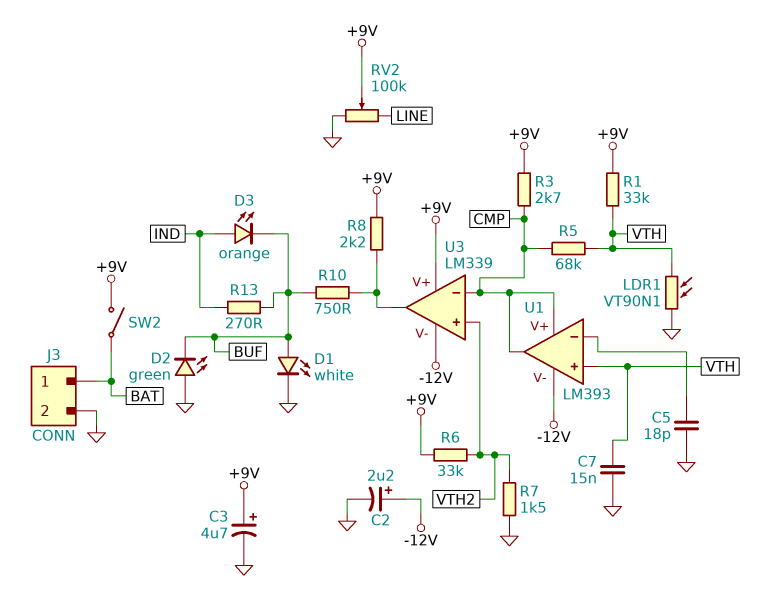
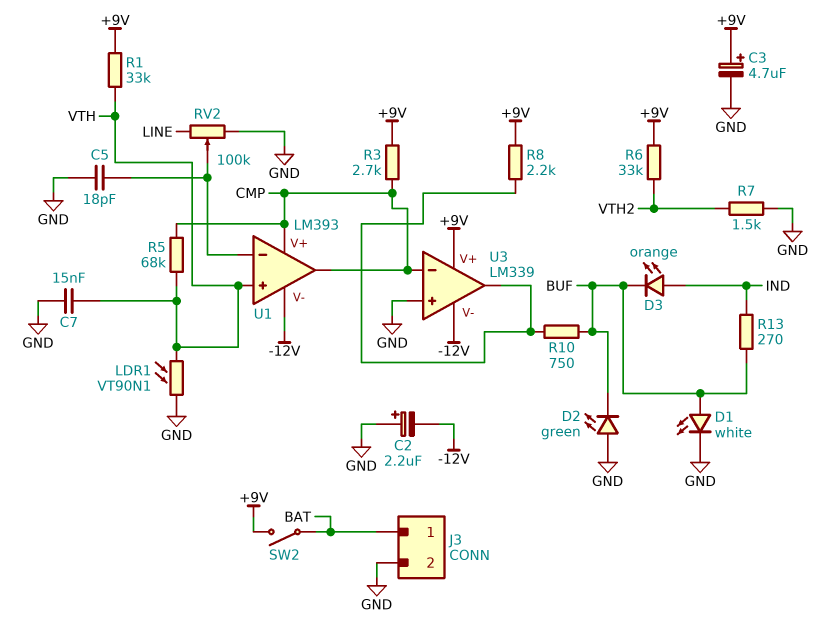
C2: 2.2uF (plus -12V, minus GND) -> 2.2uF (plus GND, minus -12V)
RV2: 100k (GND, LINE, wiper +9V) -> 100k (GND, LINE, wiper U1/in-)
U3 pin in+: VTH2 -> GND

